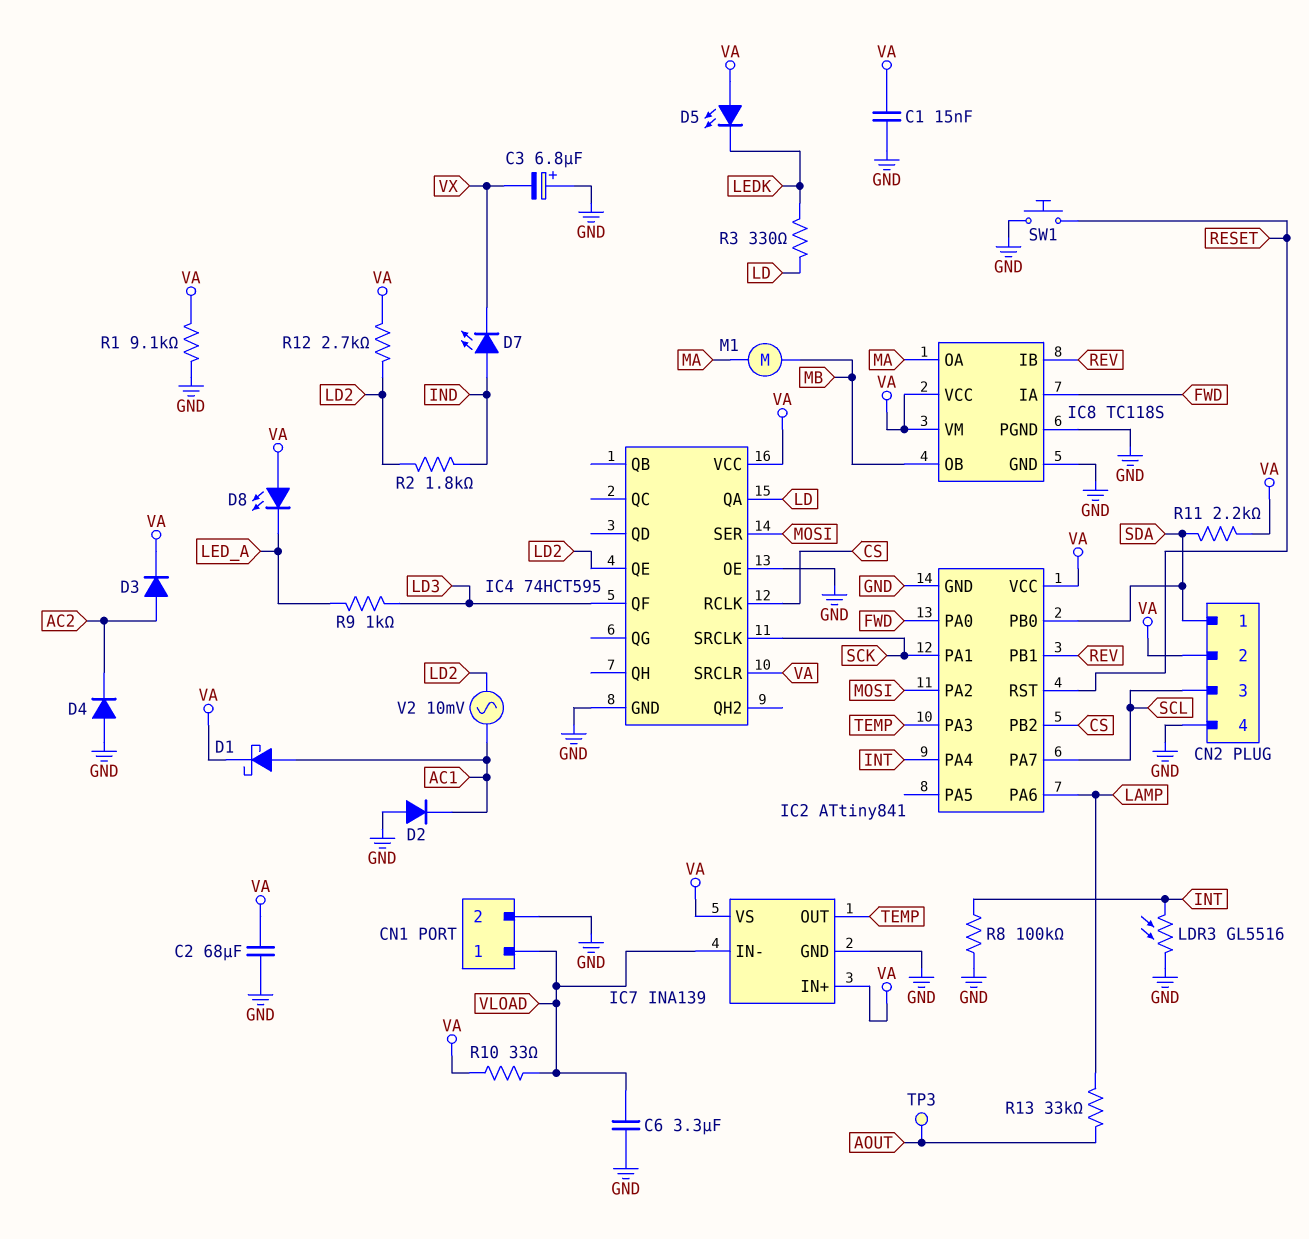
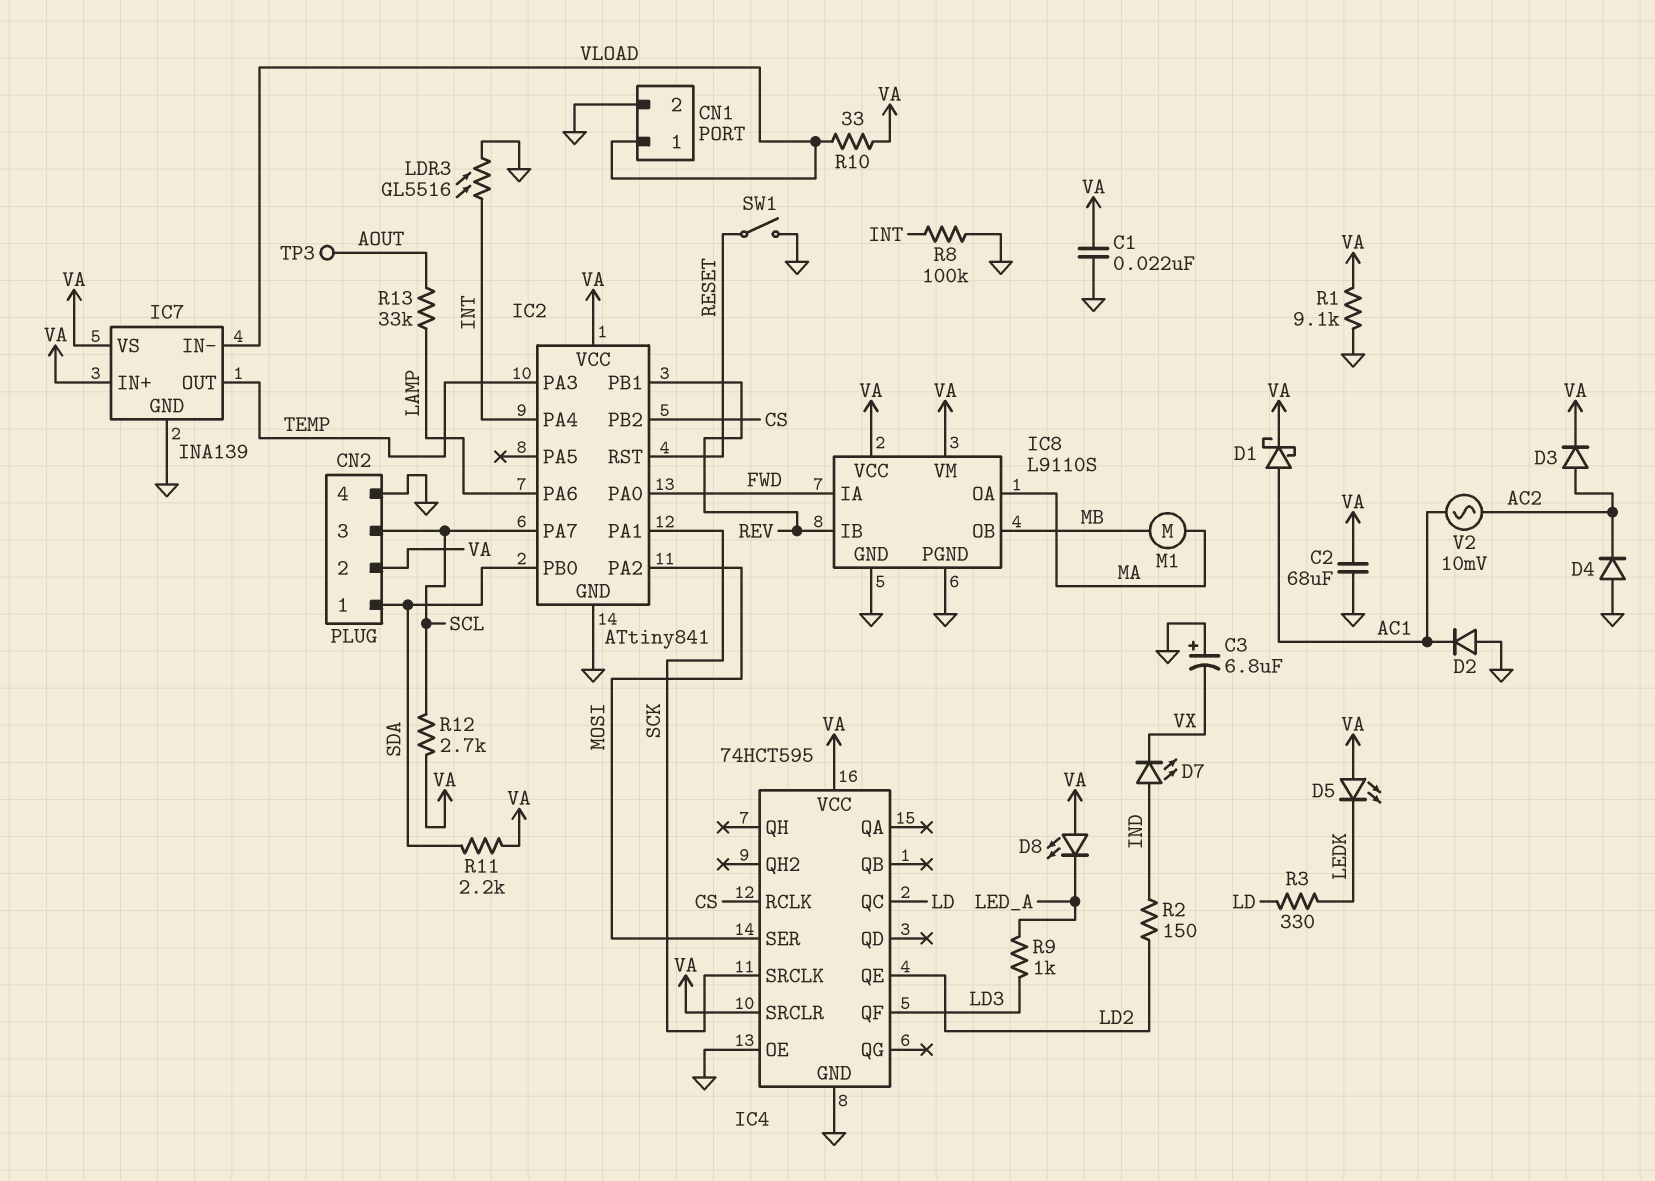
C1: 15nF (GND, VA) -> 22nF (GND, VA)
C6: 3.3uF (GND, VLOAD) -> none
IC4 pin QA: LD -> none
IC4 pin QC: none -> LD
IC8: TC118S -> L9110S
R2: 1.8k (IND, LD2) -> 150 (IND, LD2)
R12: 2.7k (LD2, VA) -> 2.7k (SCL, VA)
SW1: button (GND, RESET) -> switch (GND, RESET)
V2: AC 10mV (AC1, LD2) -> AC 10mV (AC1, AC2)

